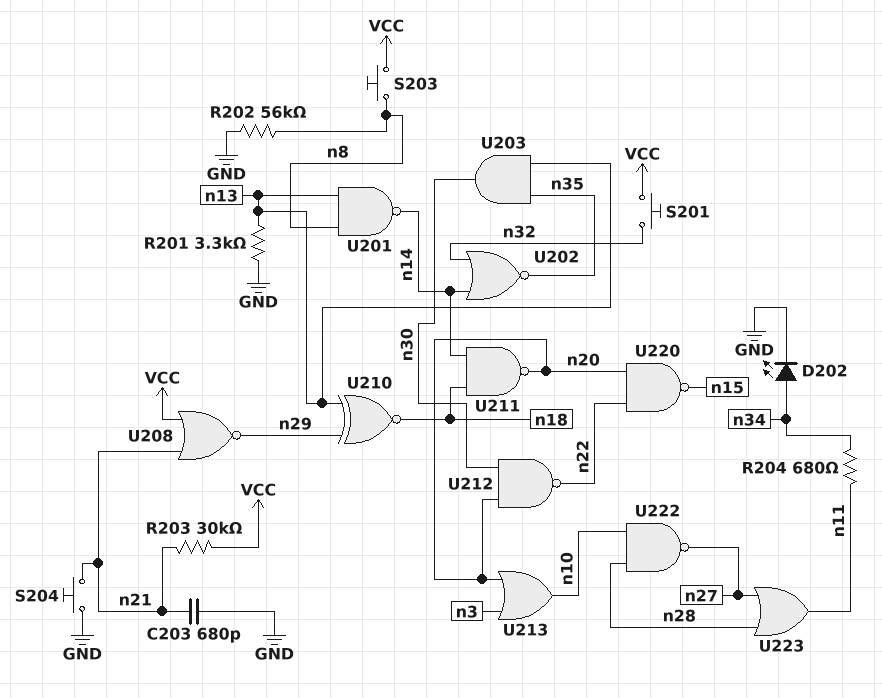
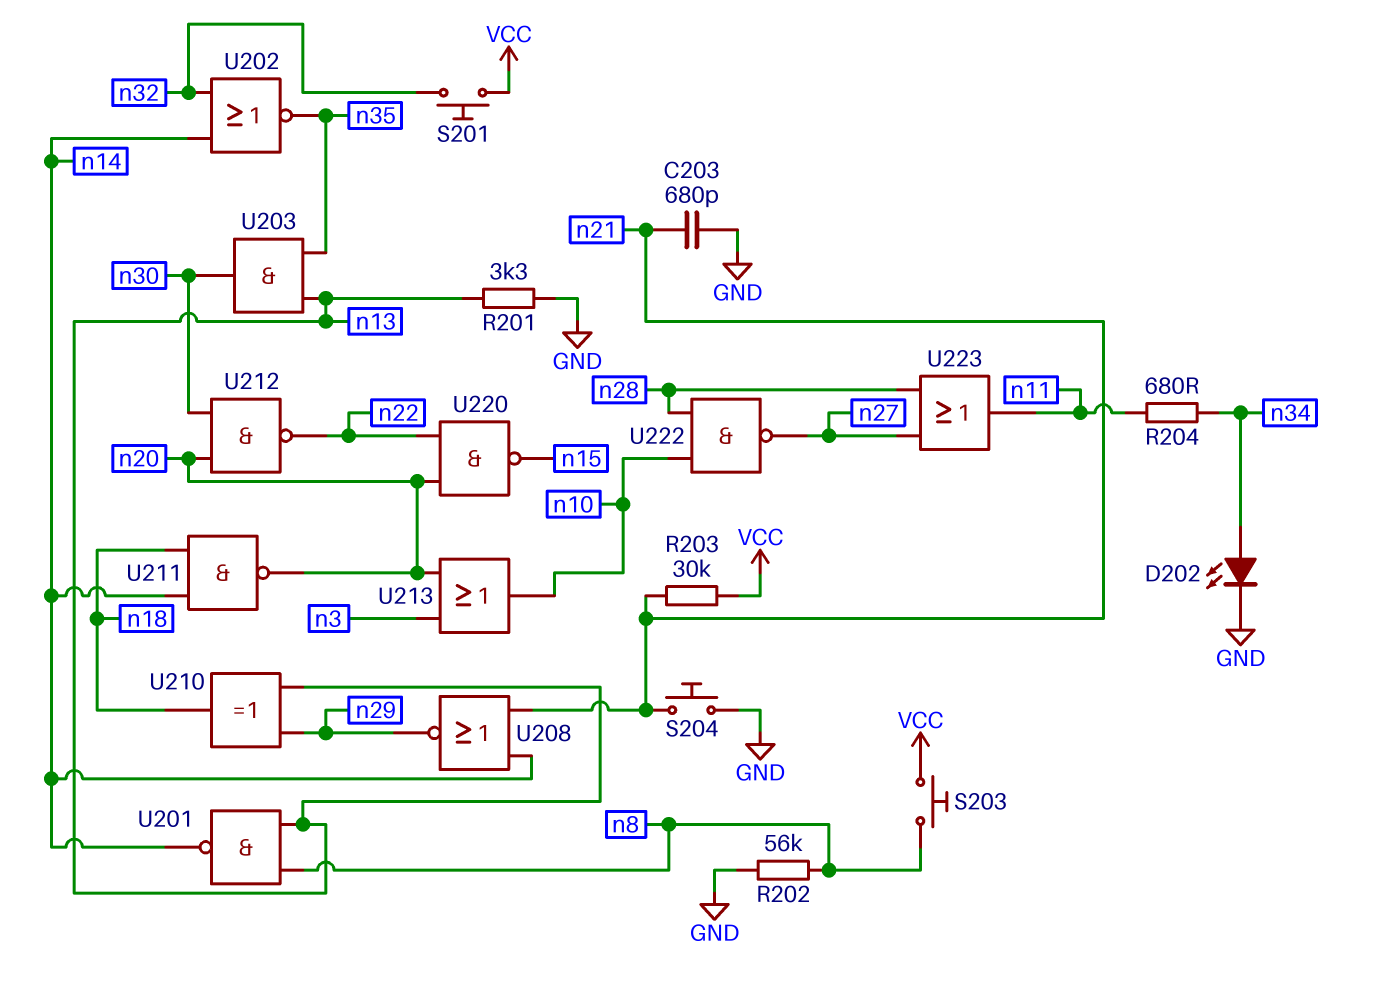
U208: NOR (in VCC, in n21, out n29) -> NOR (in n14, in n21, out n29)
U210: XNOR (in n13, in n29, out n18) -> XOR (in n13, in n29, out n18)

